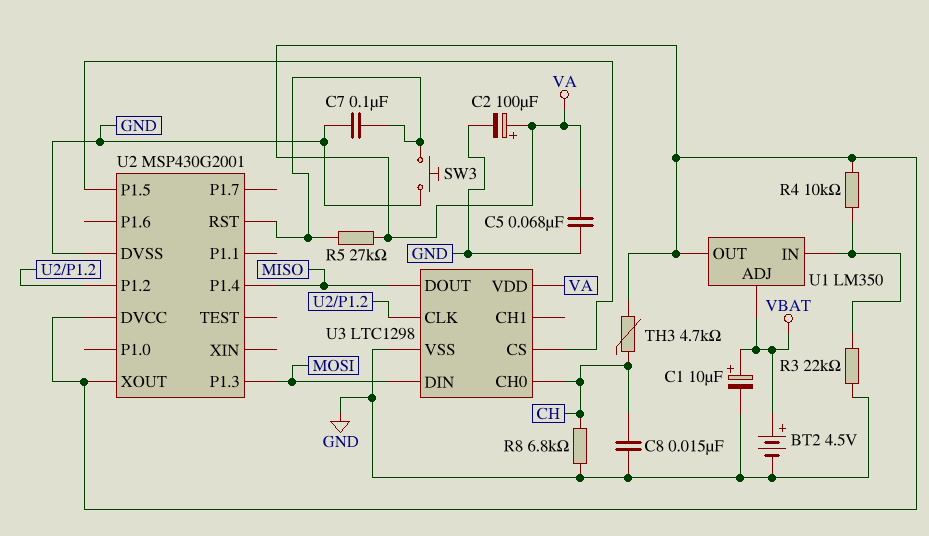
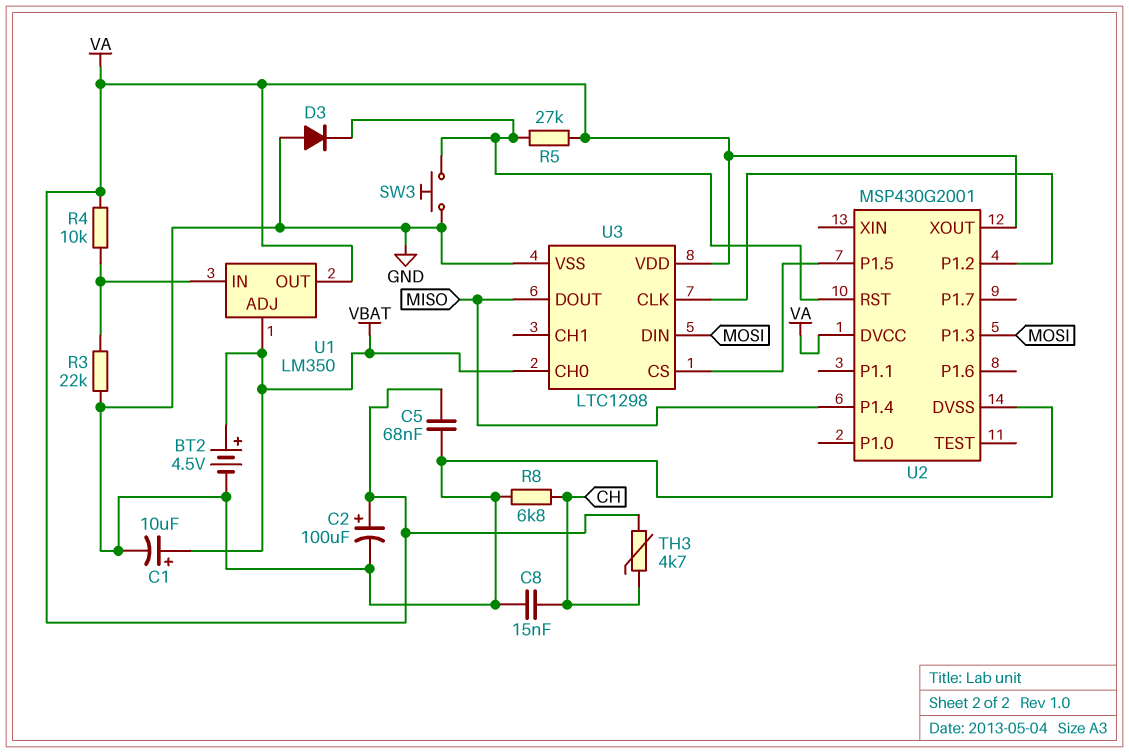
C7: 100nF (GND, U2/RST) -> none
D3: none -> diode (A GND, K U2/RST)
U3 pin CH0: CH -> VBAT

